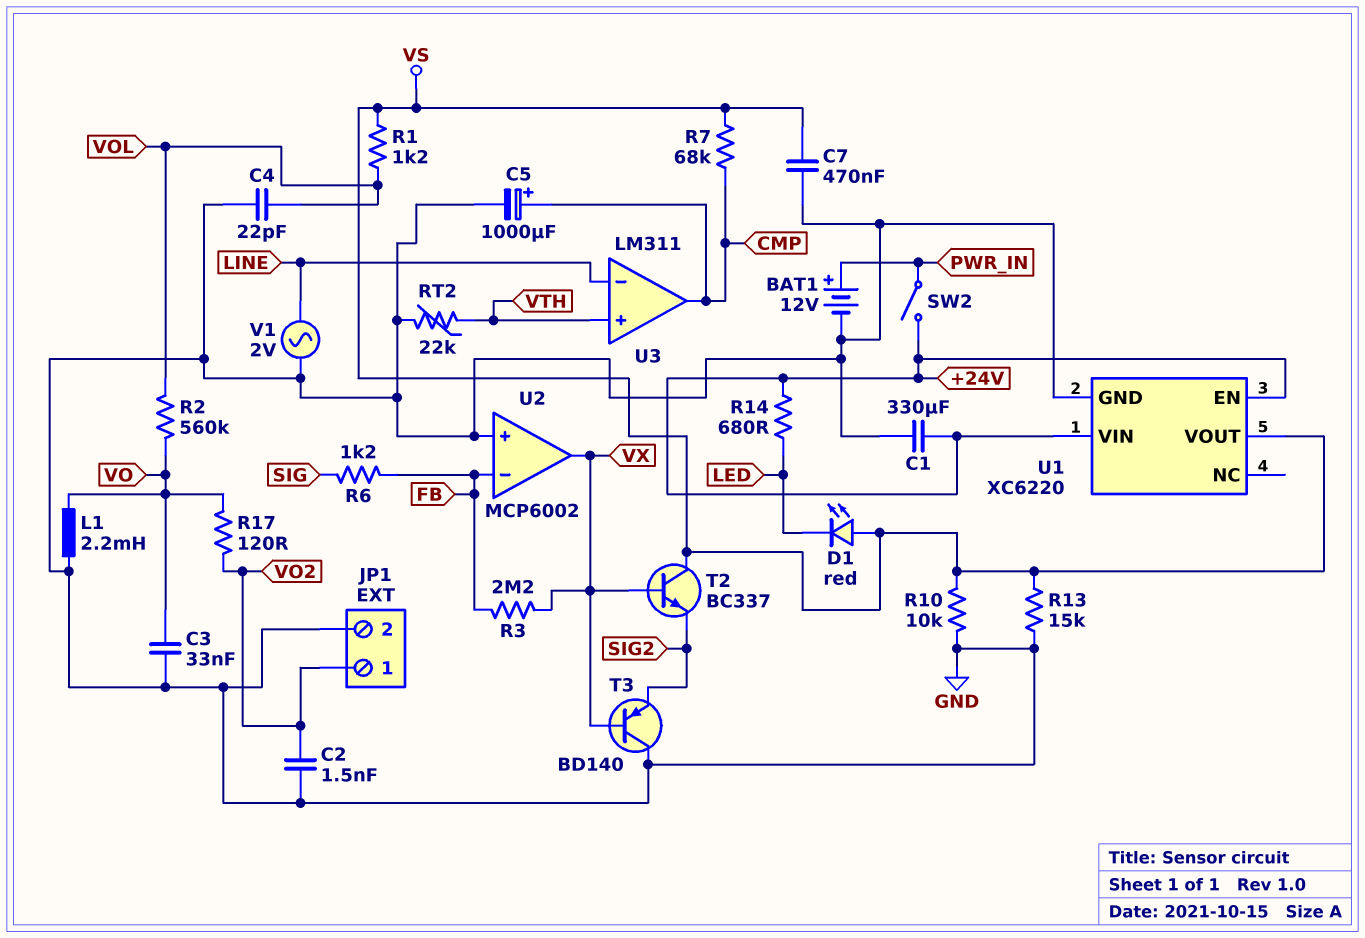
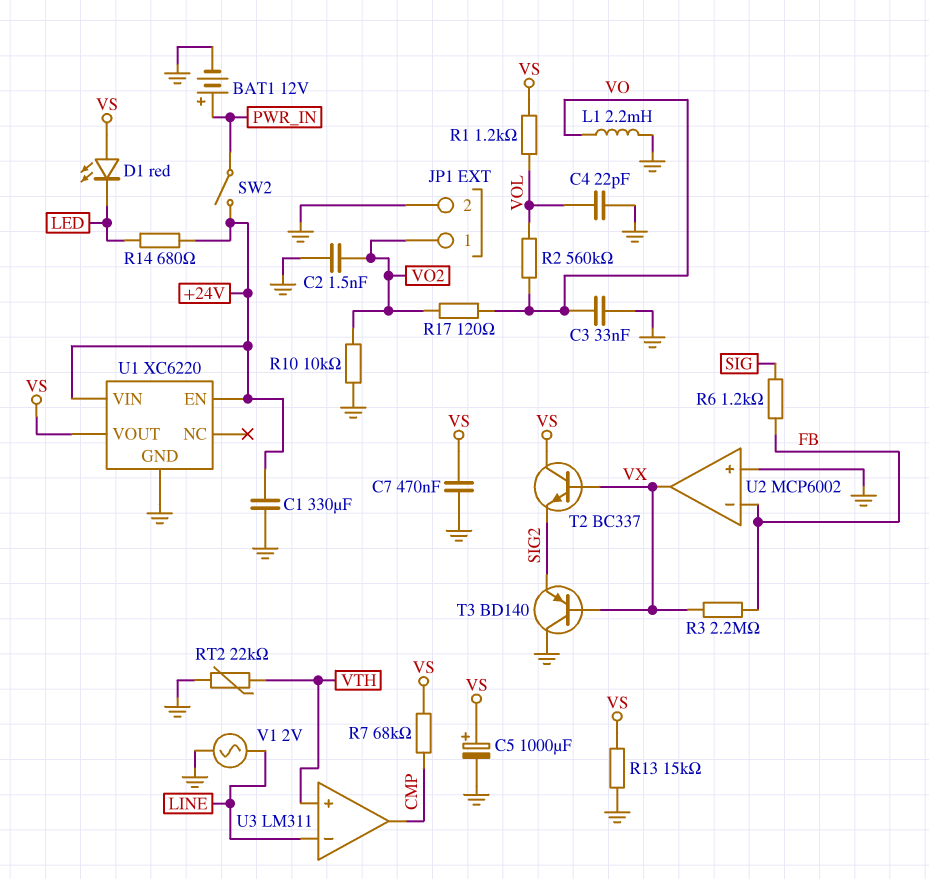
C5: 1000uF (plus CMP, minus GND) -> 1000uF (plus VS, minus GND)
R10: 10k (GND, VS) -> 10k (GND, VO2)

